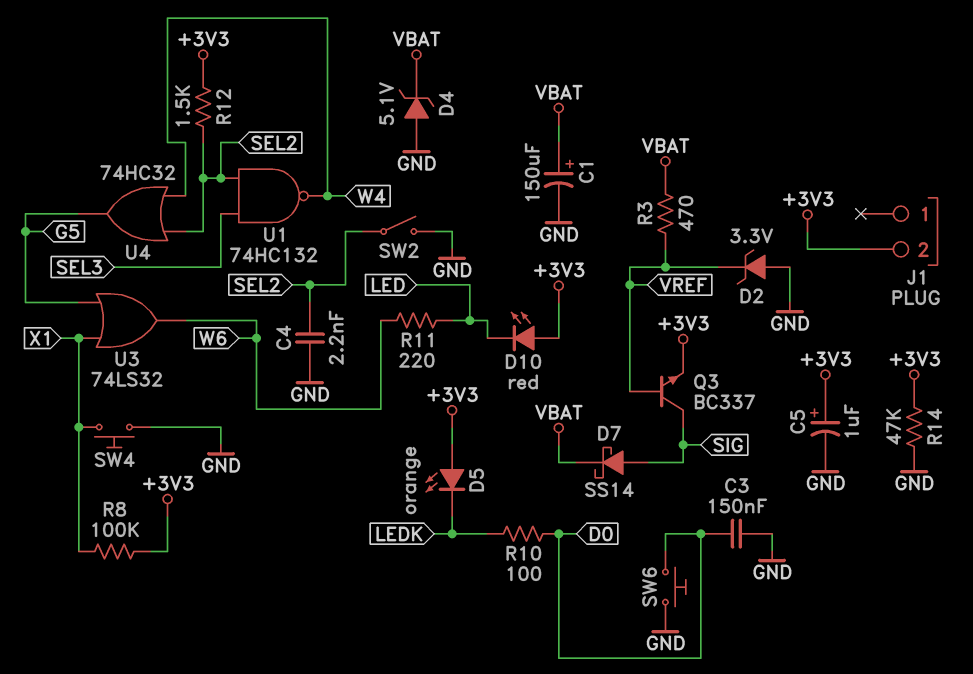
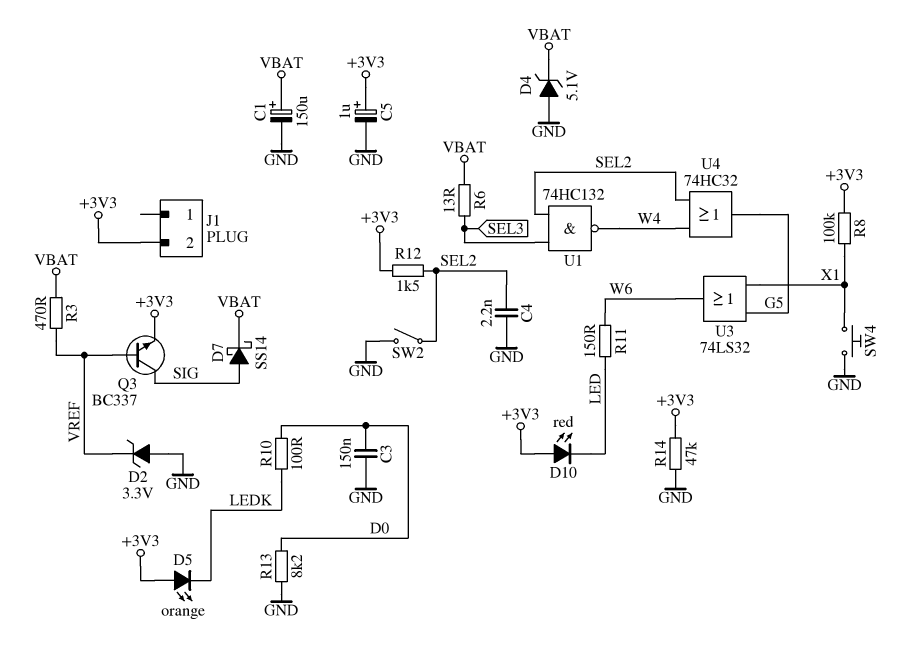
R6: none -> 13 (SEL3, VBAT)
R11: 220 (LED, W6) -> 150 (LED, W6)
R13: none -> 8.2k (D0, GND)
SW6: button (D0, GND) -> none

